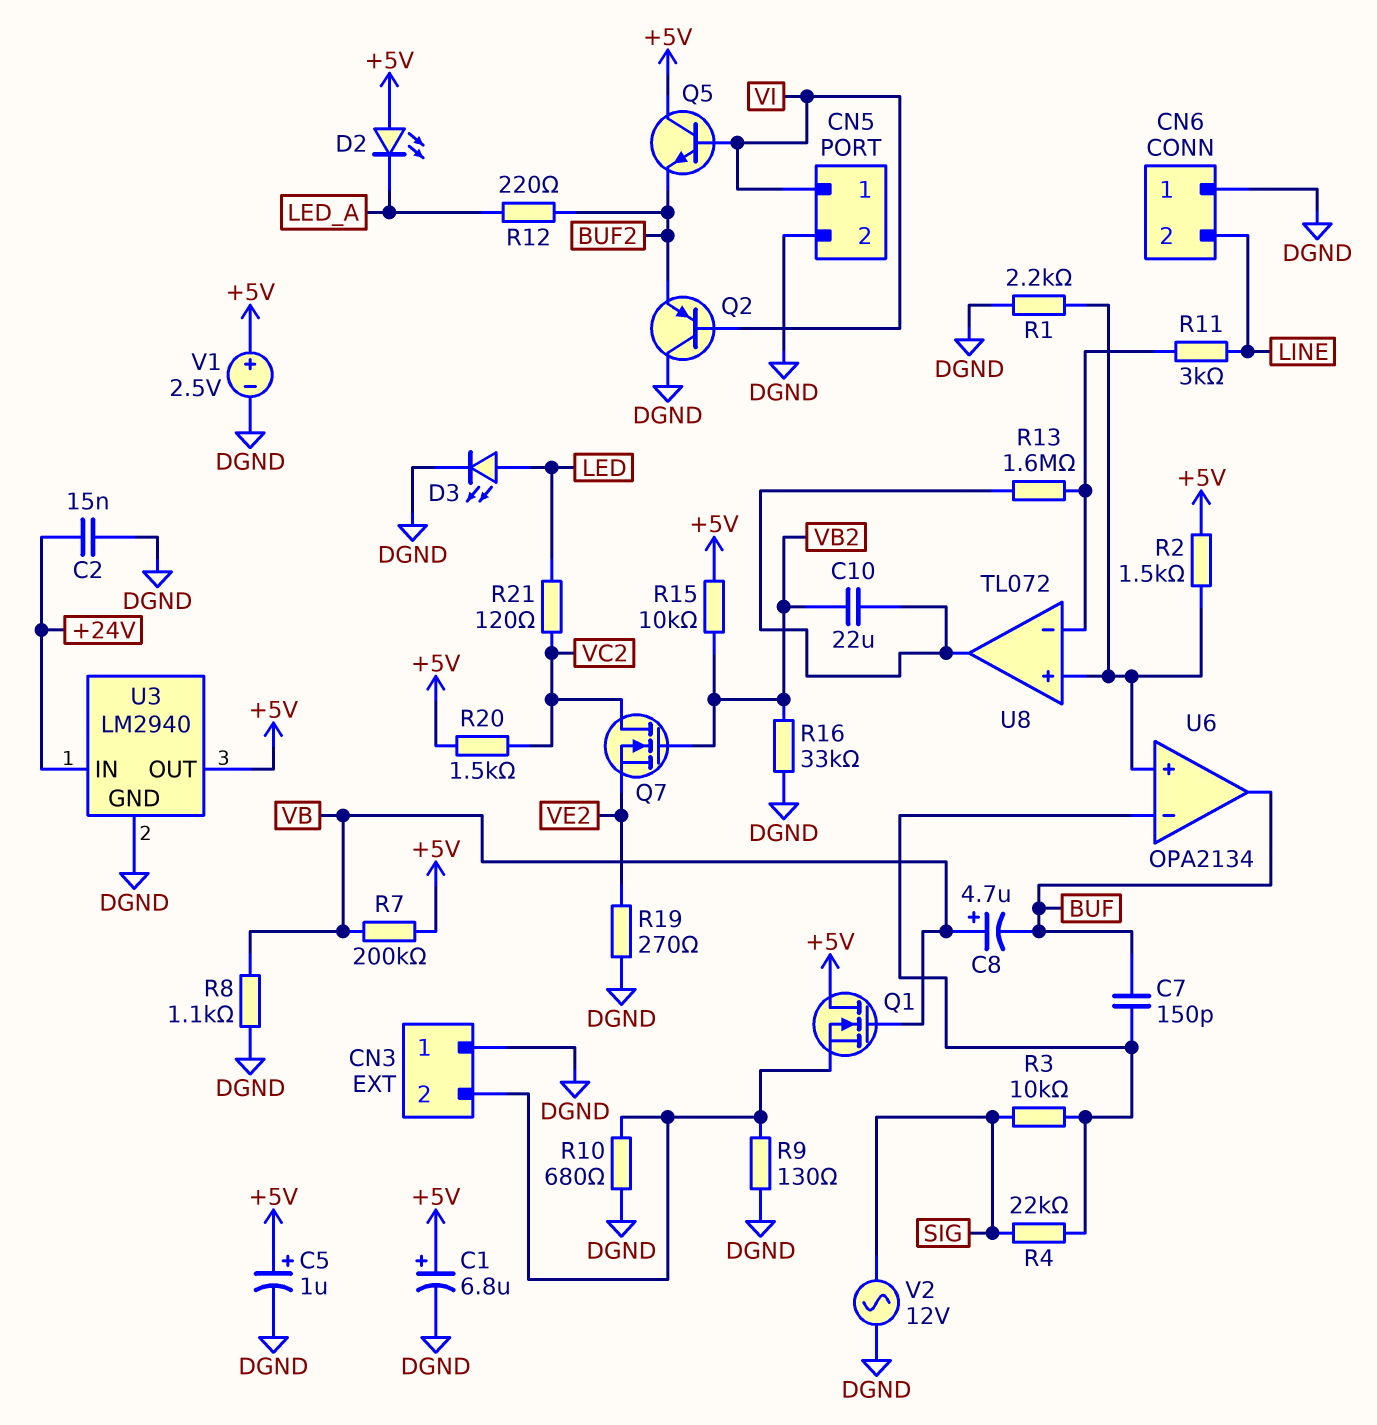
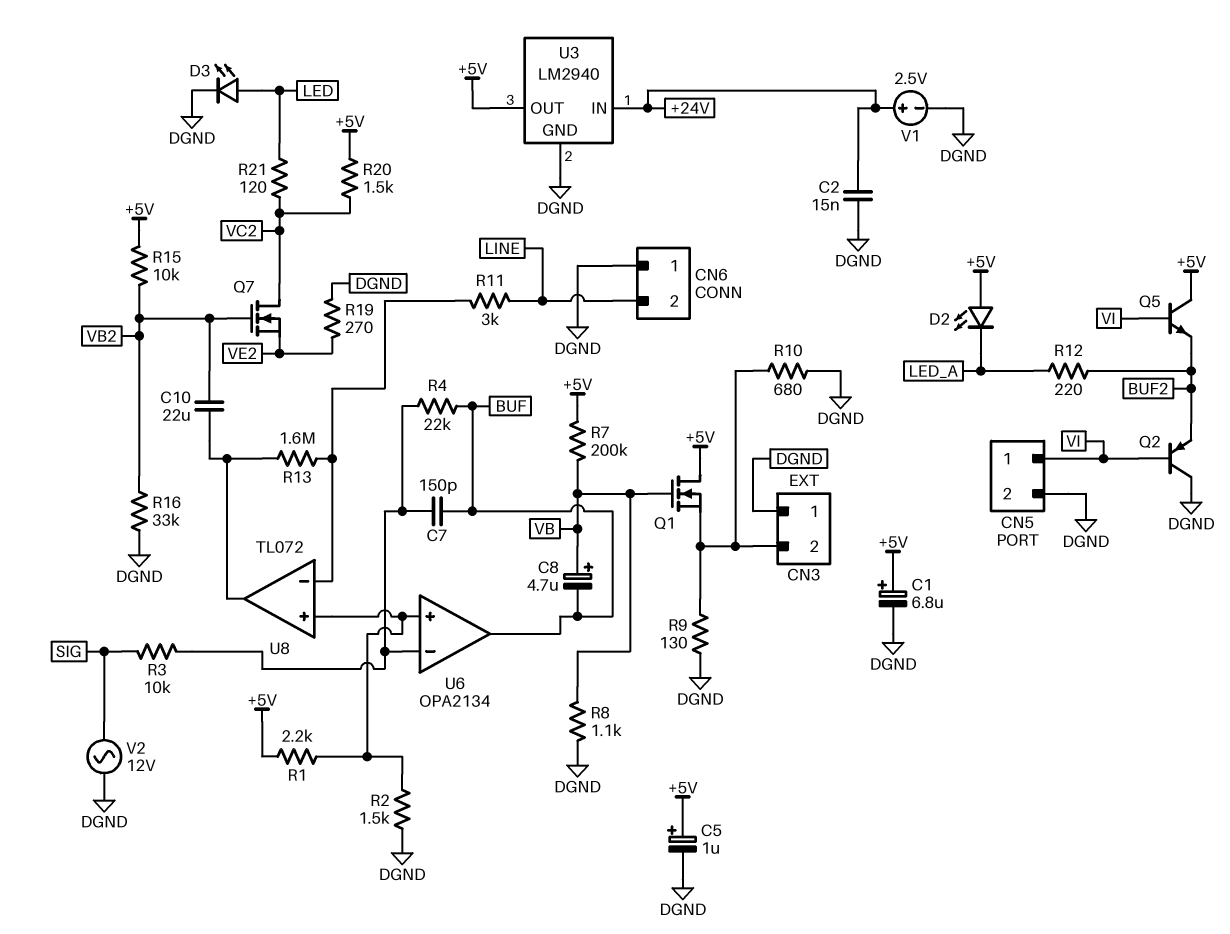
R1: 2.2k (DGND, U6/in+) -> 2.2k (+5V, U6/in+)
R2: 1.5k (+5V, U6/in+) -> 1.5k (DGND, U6/in+)
R4: 22k (SIG, U6/in-) -> 22k (BUF, U6/in-)
V1: 2.5V (plus +5V, minus DGND) -> 2.5V (plus +24V, minus DGND)

